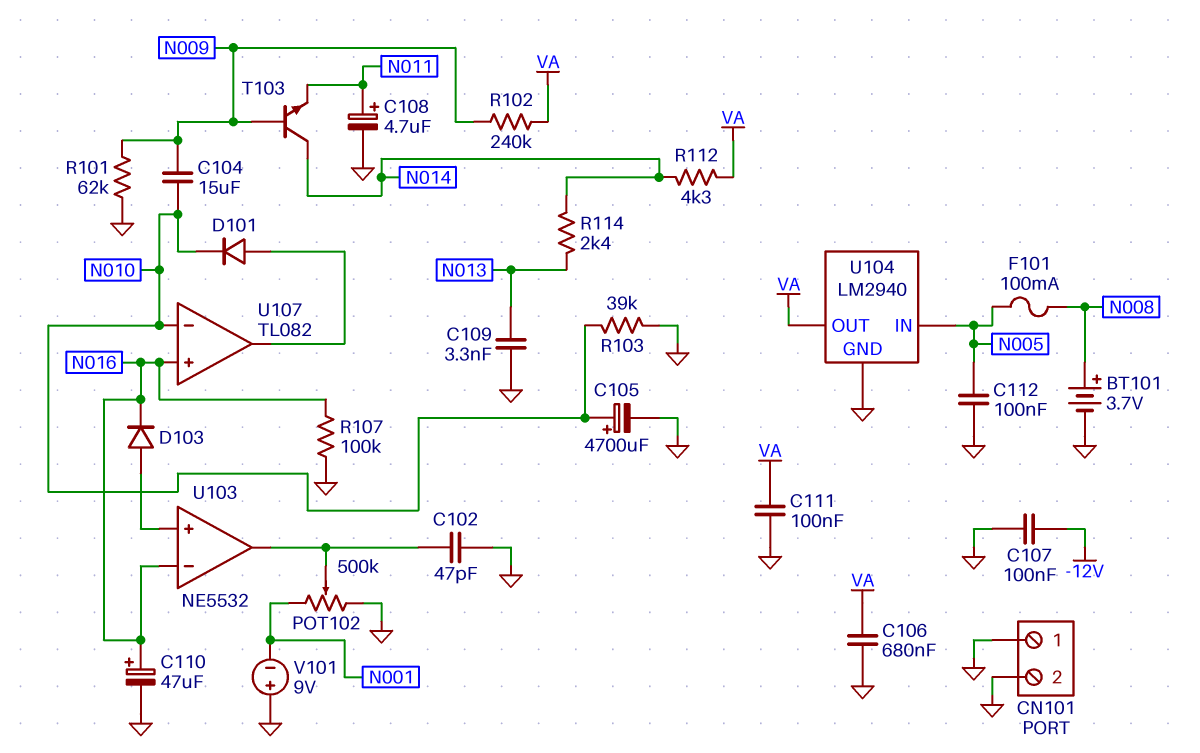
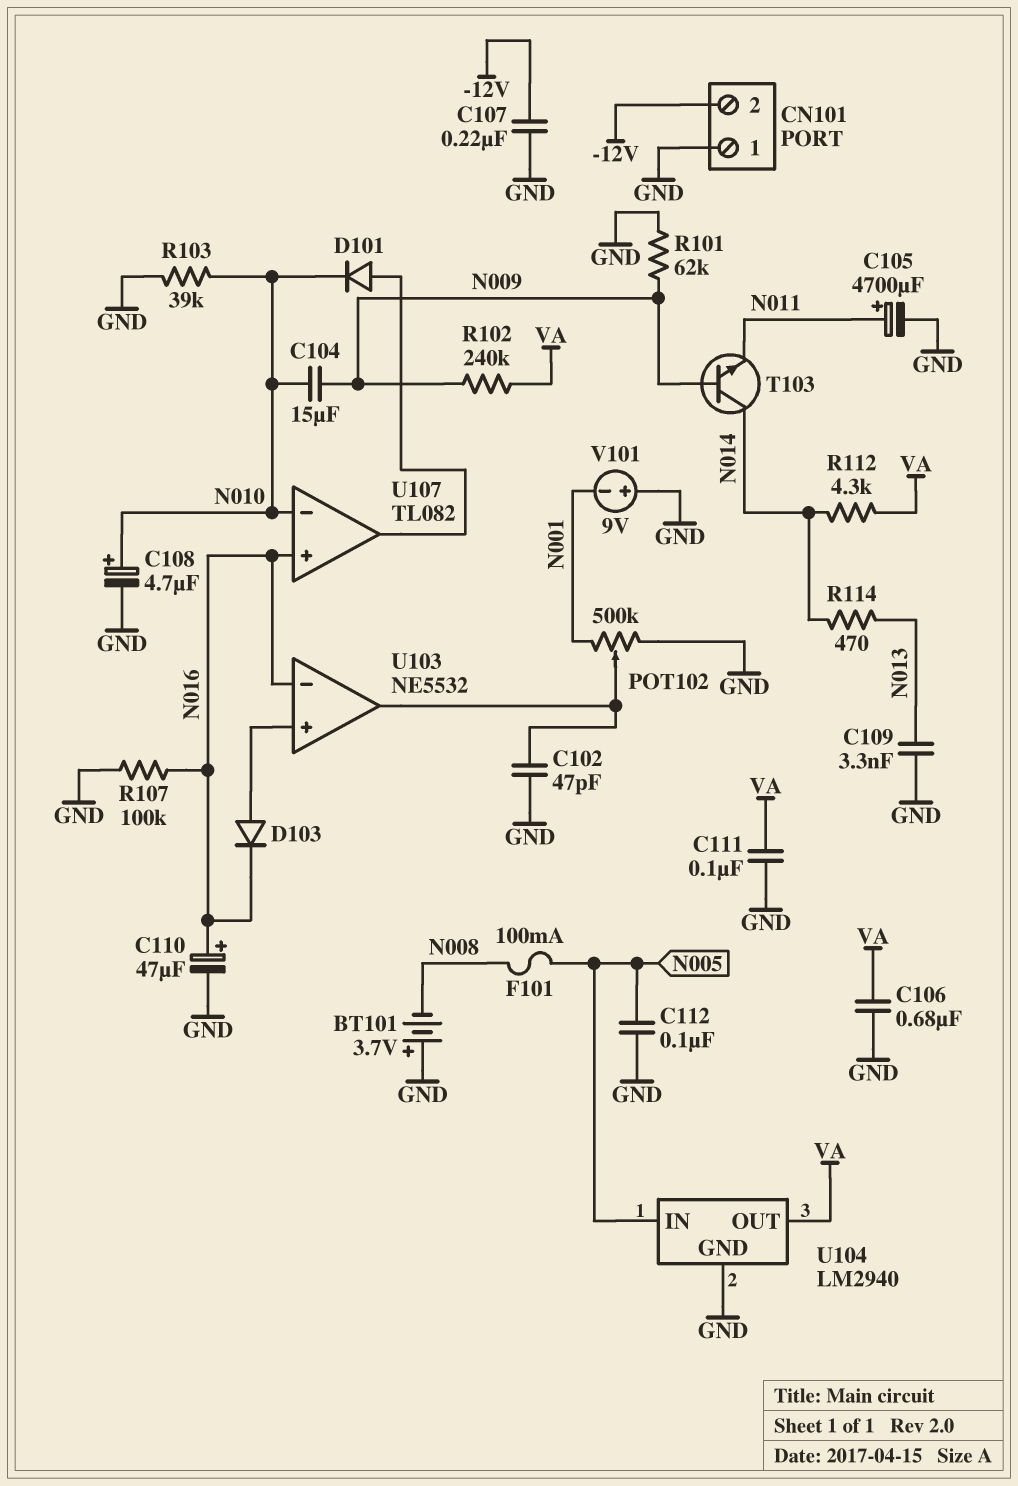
BT101: 3.7V (plus N008, minus GND) -> 3.7V (plus GND, minus N008)
C105: 4700uF (plus N010, minus GND) -> 4700uF (plus N011, minus GND)
C107: 100nF (-12V, GND) -> 220nF (-12V, GND)
C108: 4.7uF (plus N011, minus GND) -> 4.7uF (plus N010, minus GND)
CN101 pin 2: GND -> -12V
R114: 2.4k (N013, N014) -> 470 (N013, N014)

